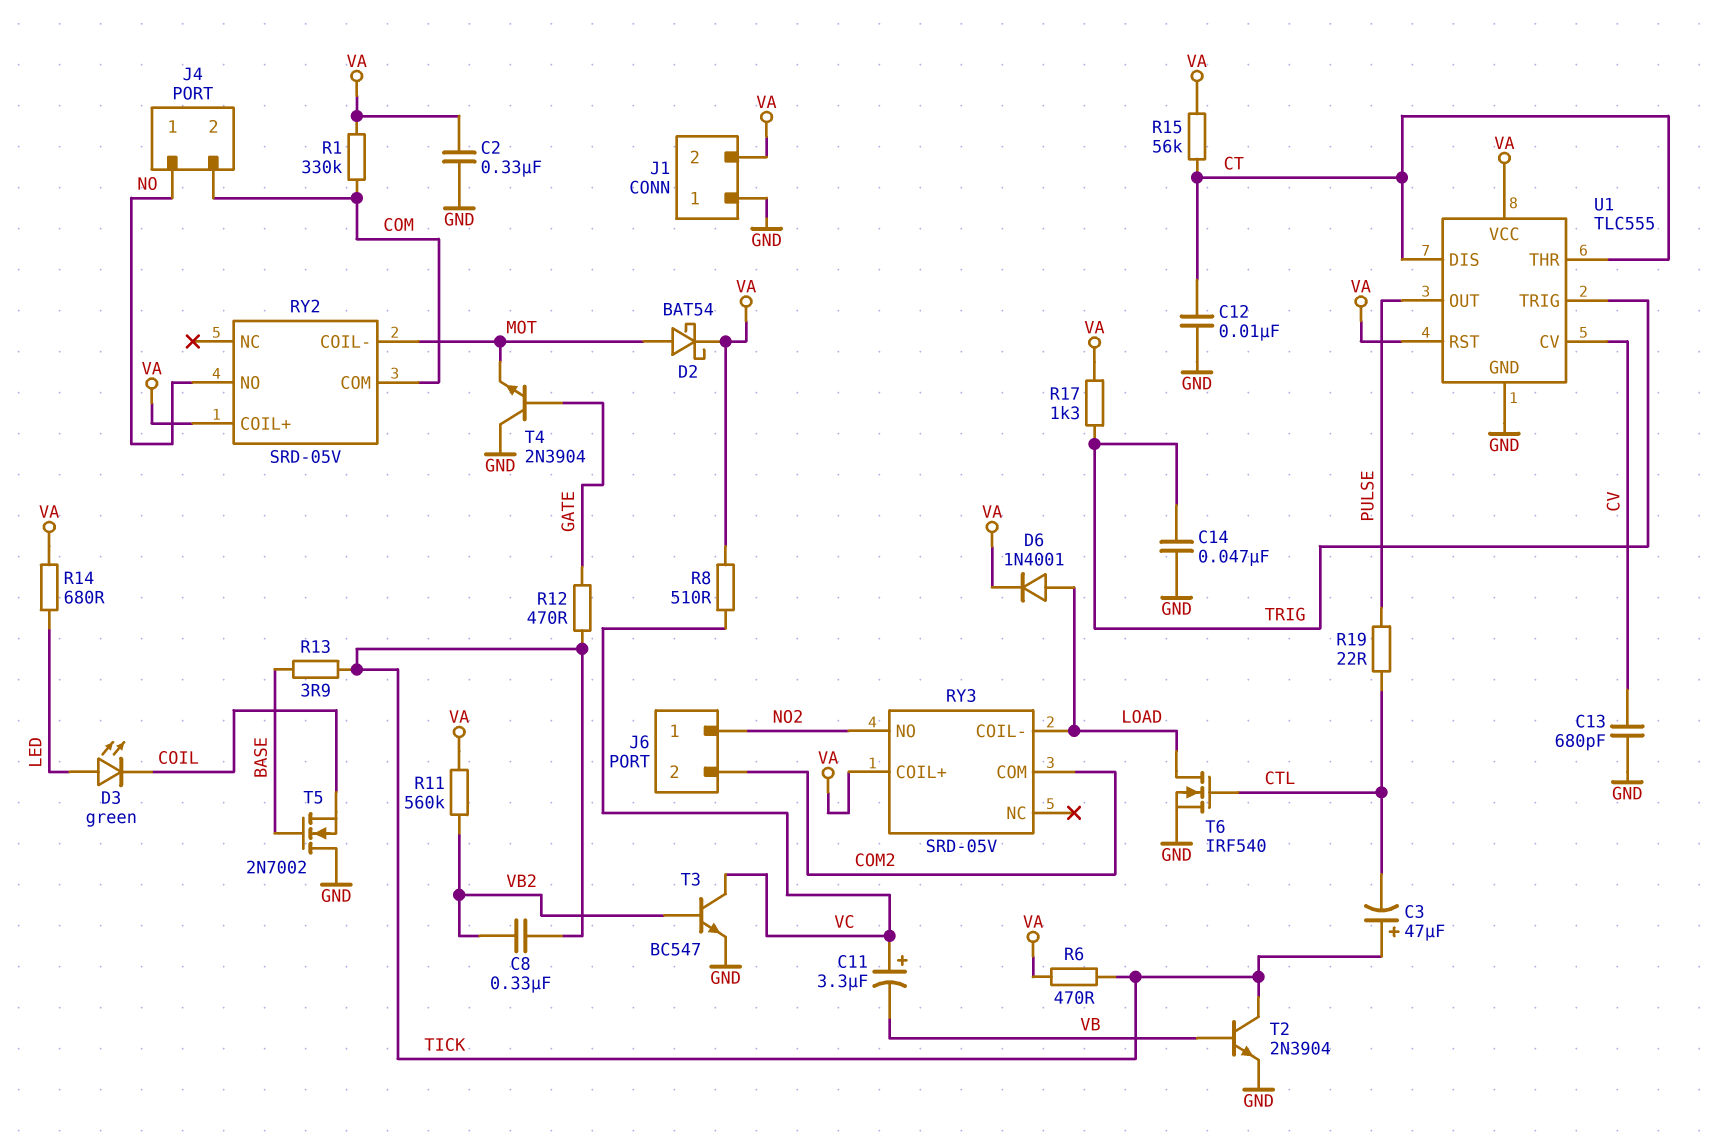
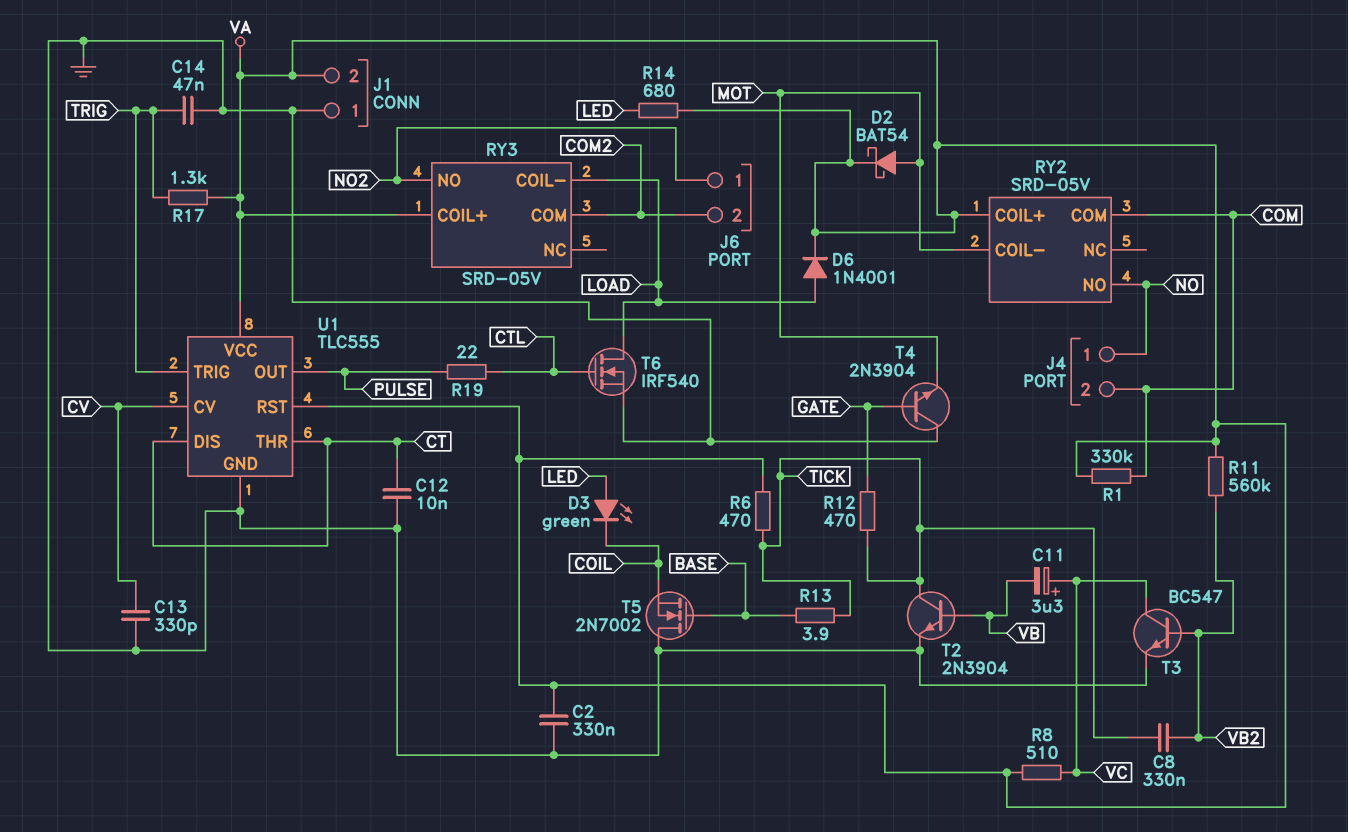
C3: 47uF (plus TICK, minus CTL) -> none
C13: 680pF (CV, GND) -> 330pF (CV, GND)
R15: 56k (CT, VA) -> none

